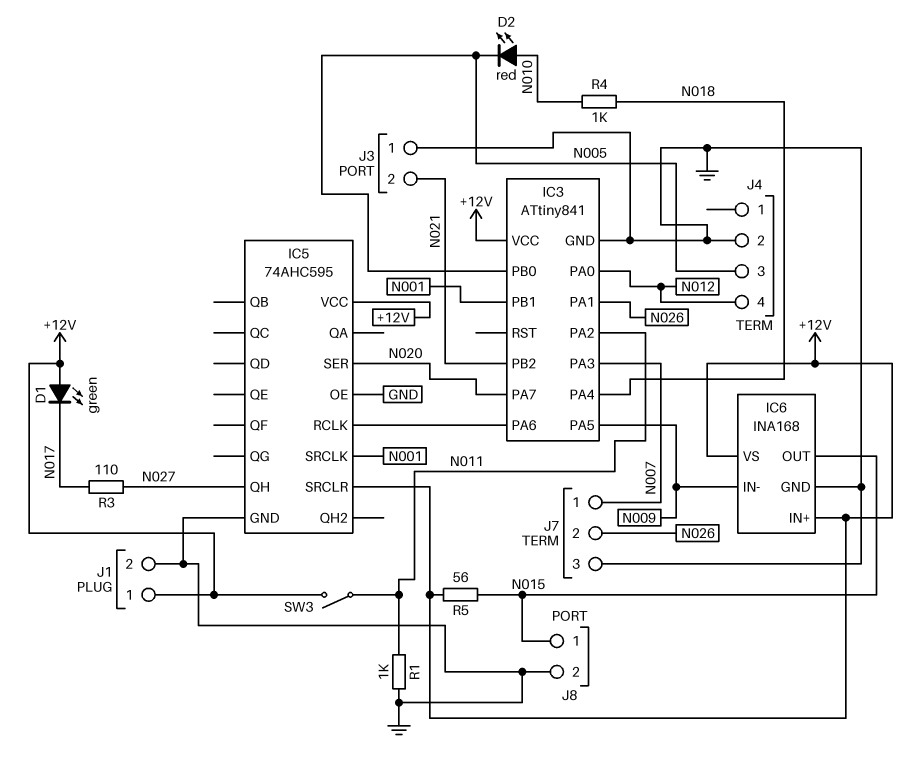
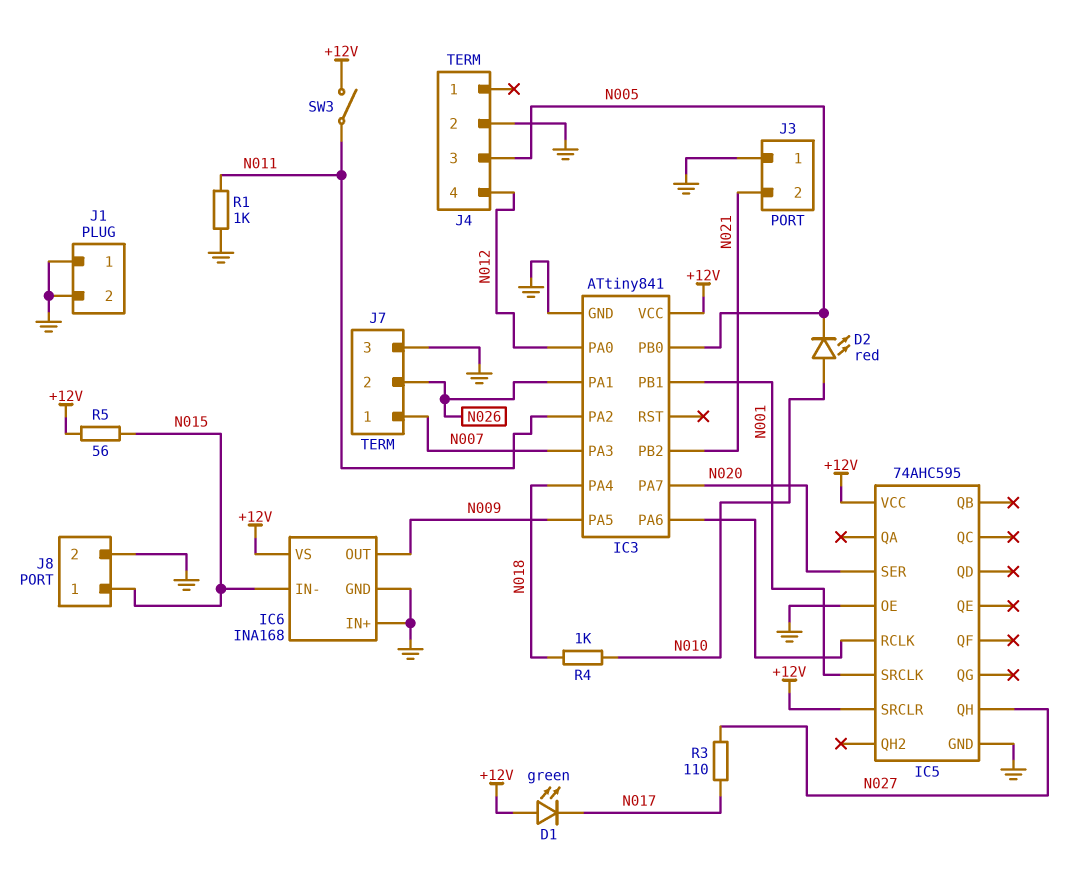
IC6 pin IN+: +12V -> GND
IC6 pin IN-: N009 -> N015
IC6 pin OUT: N015 -> N009
J1 pin 1: +12V -> GND

